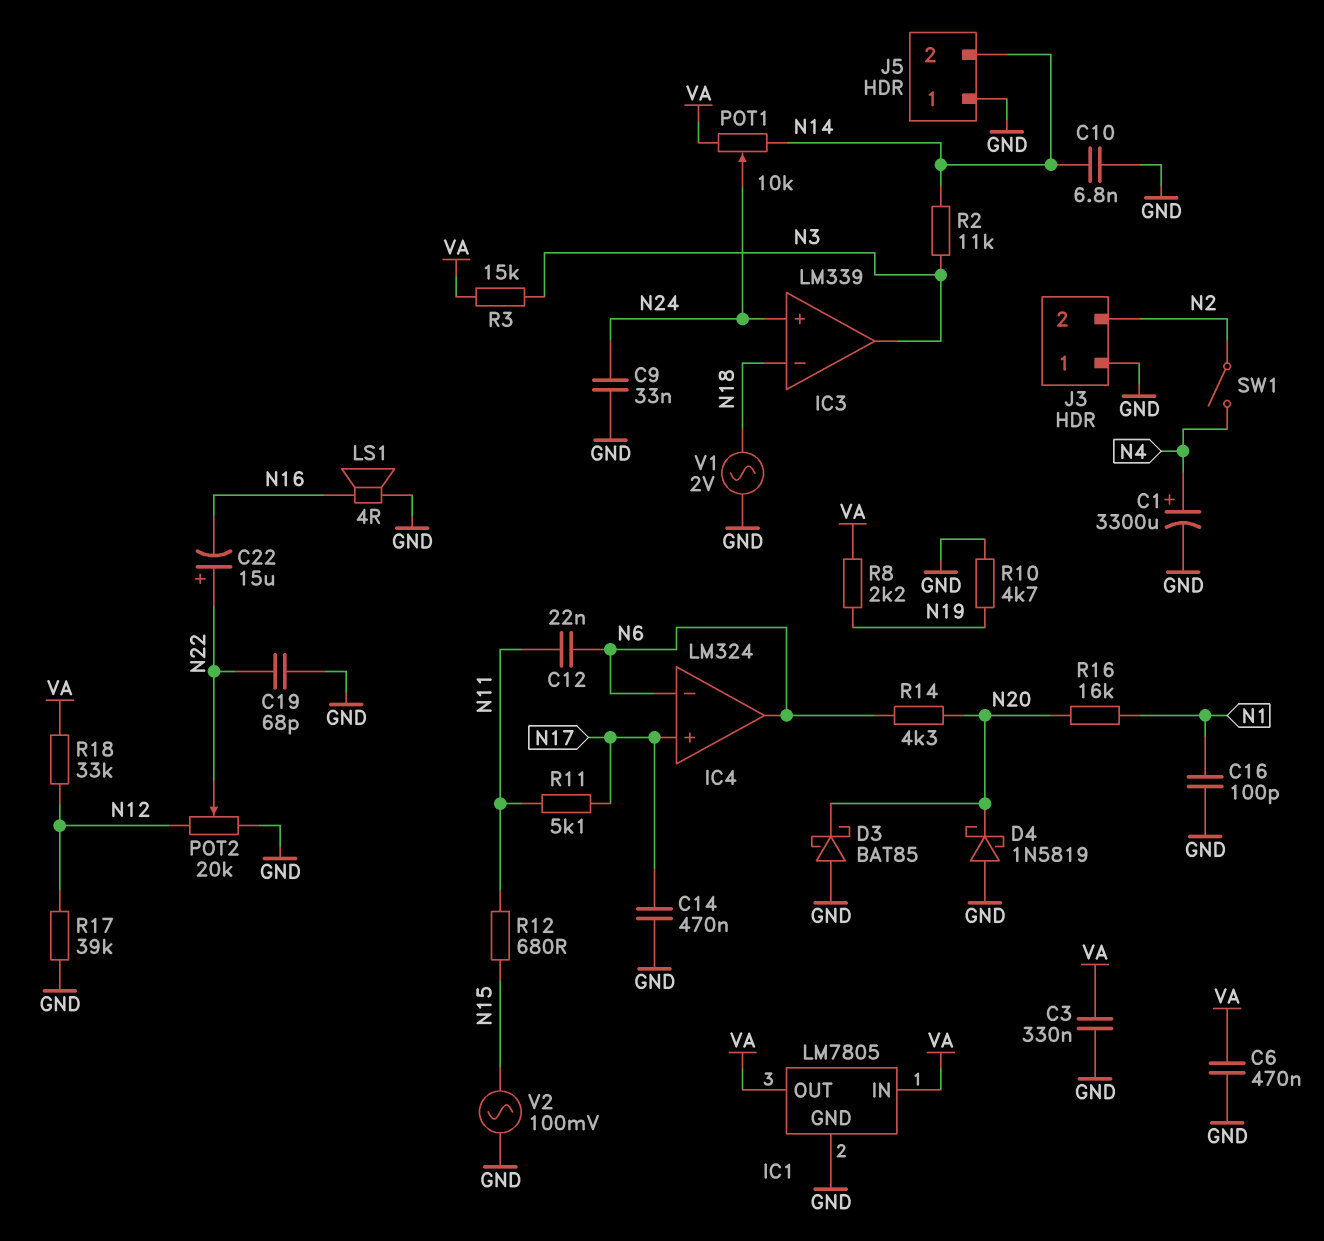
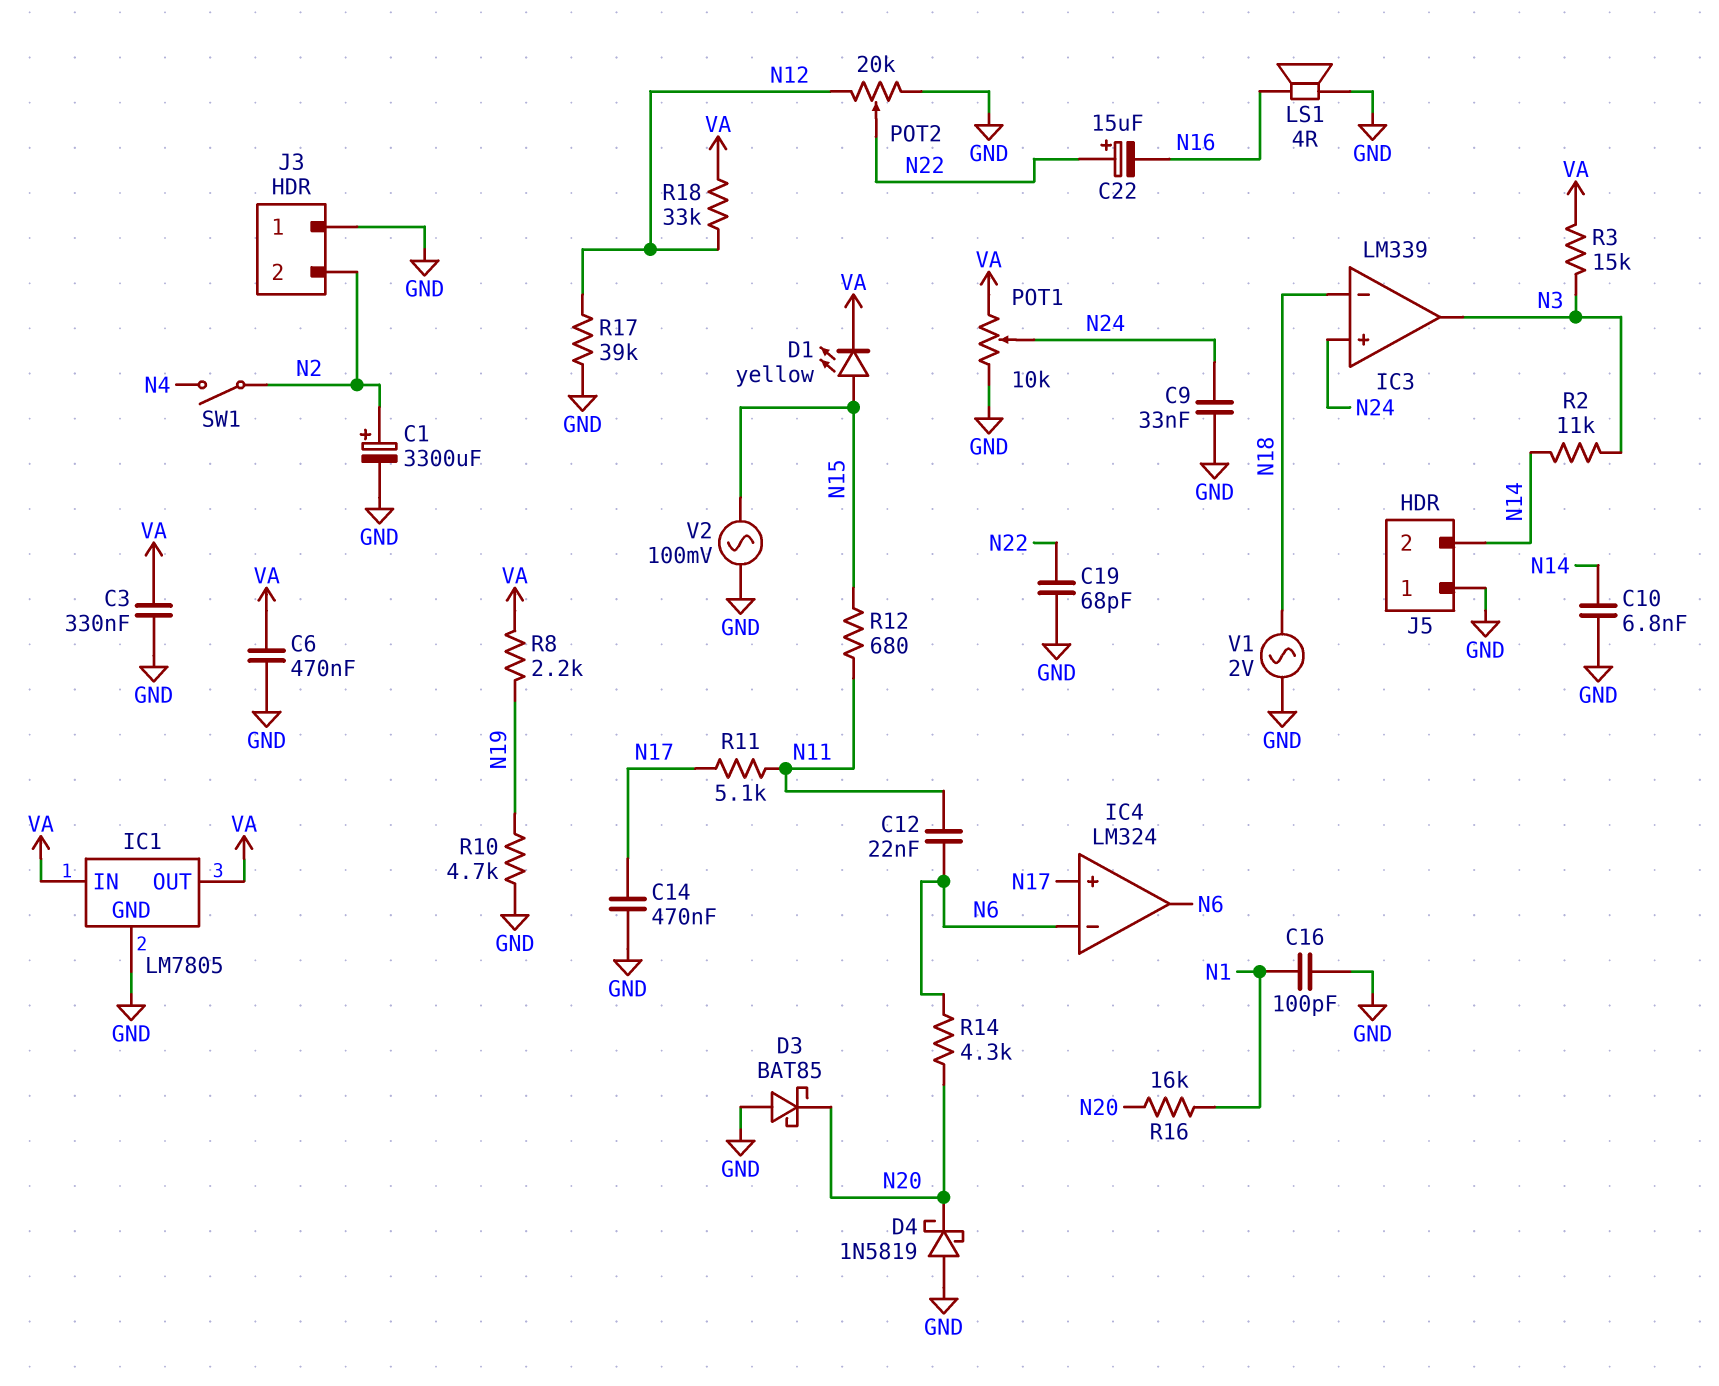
C1: 3300uF (plus N4, minus GND) -> 3300uF (plus N2, minus GND)
D1: none -> LED yellow (A N15, K VA)
POT1: 10k (N14, VA, wiper N24) -> 10k (GND, VA, wiper N24)

